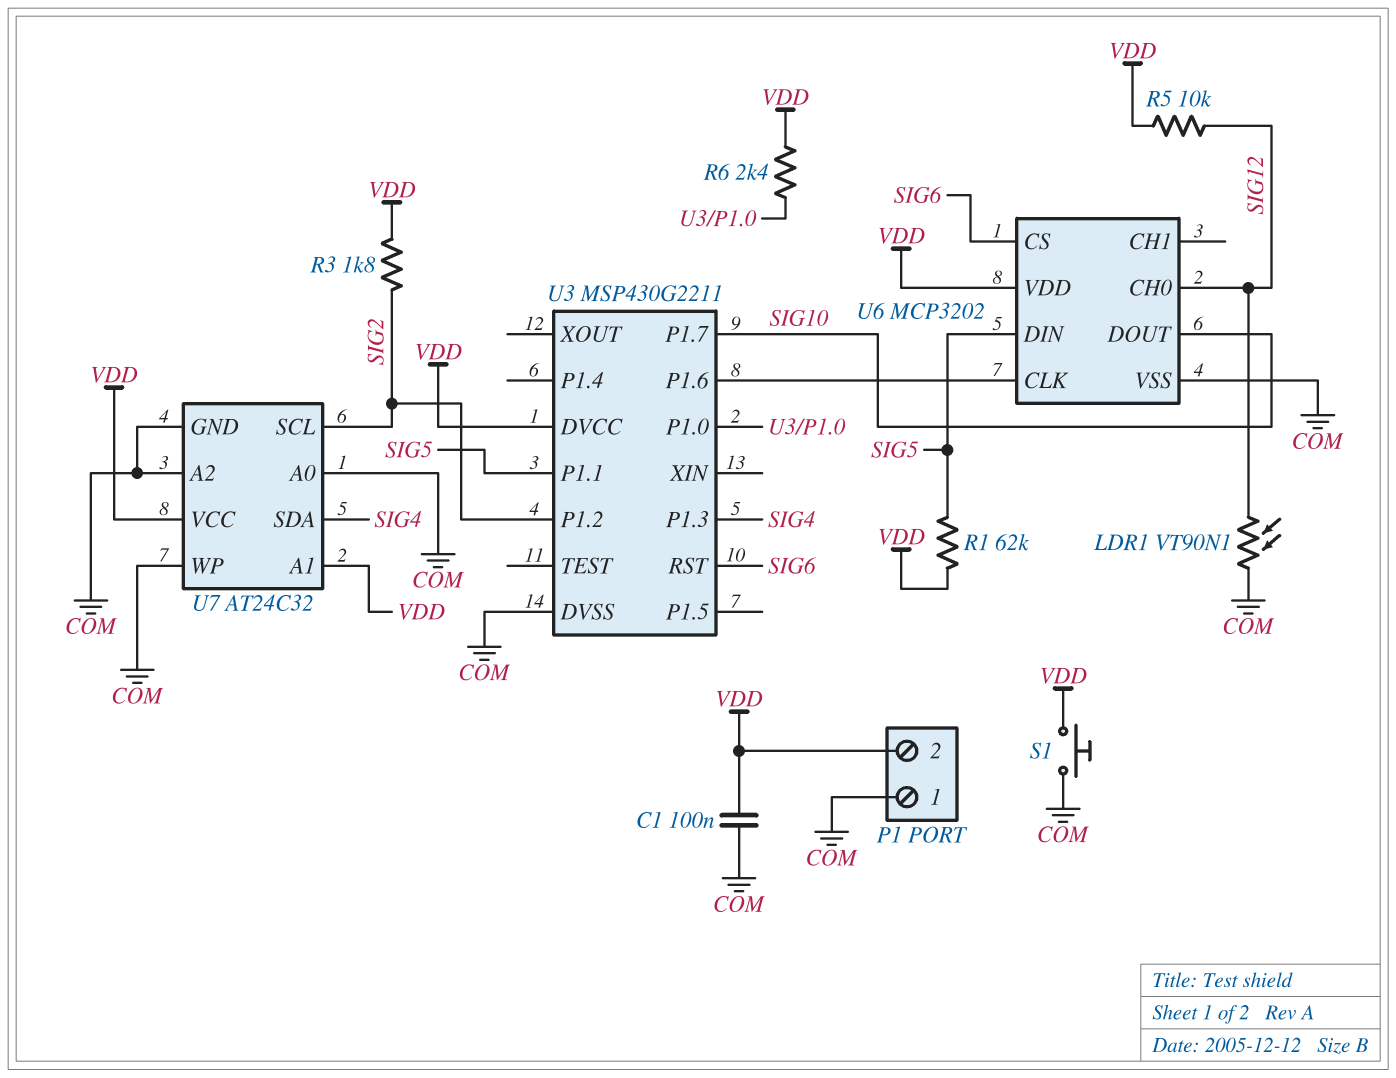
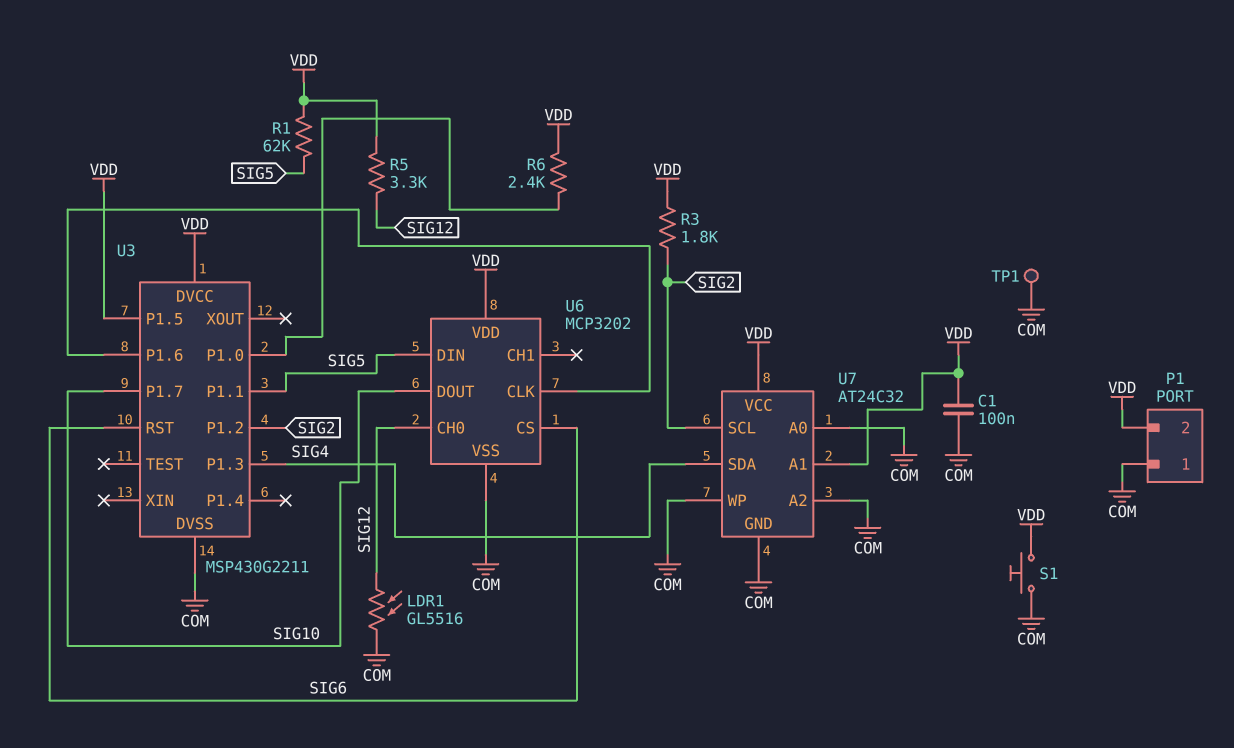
LDR1: VT90N1 (COM, SIG12) -> GL5516 (COM, SIG12)
R5: 10k (SIG12, VDD) -> 3.3k (SIG12, VDD)
TP1: none -> test point (COM)
U3 pin P1.5: none -> VDD

